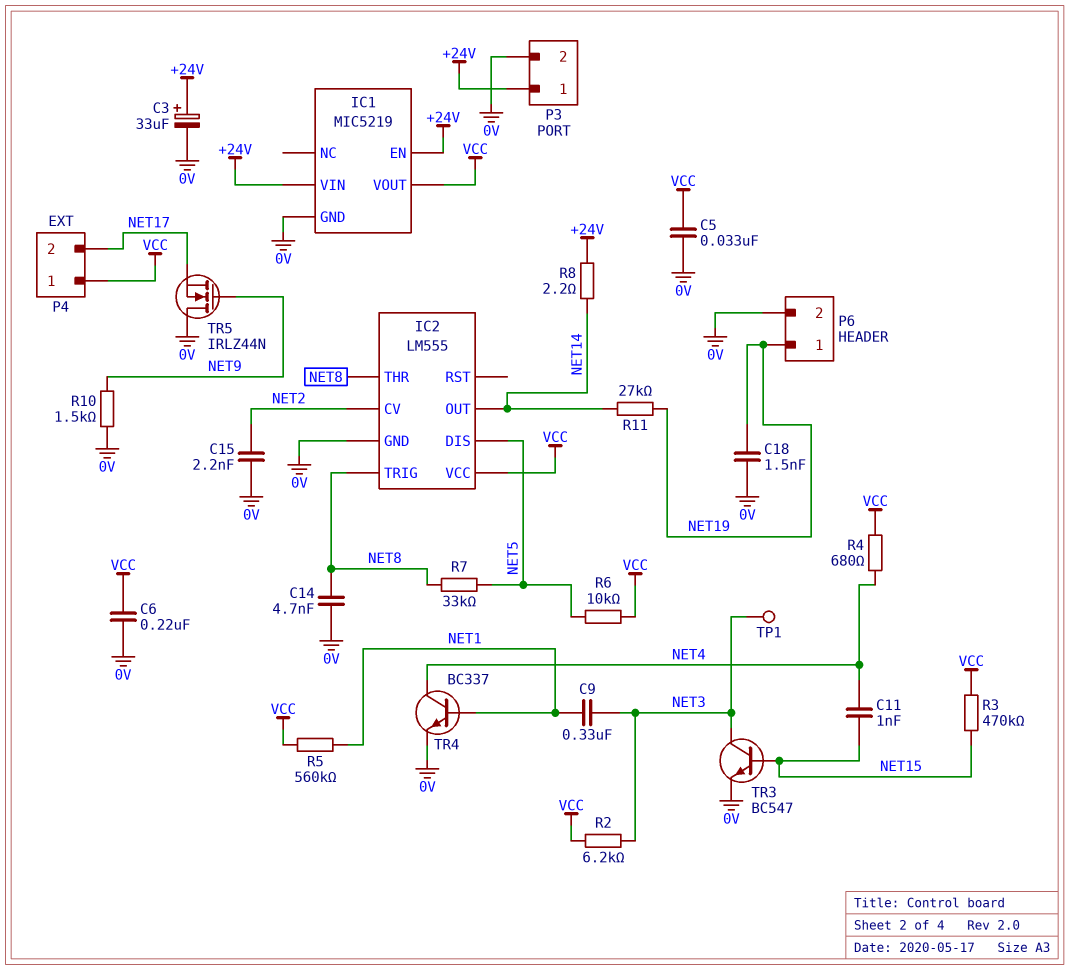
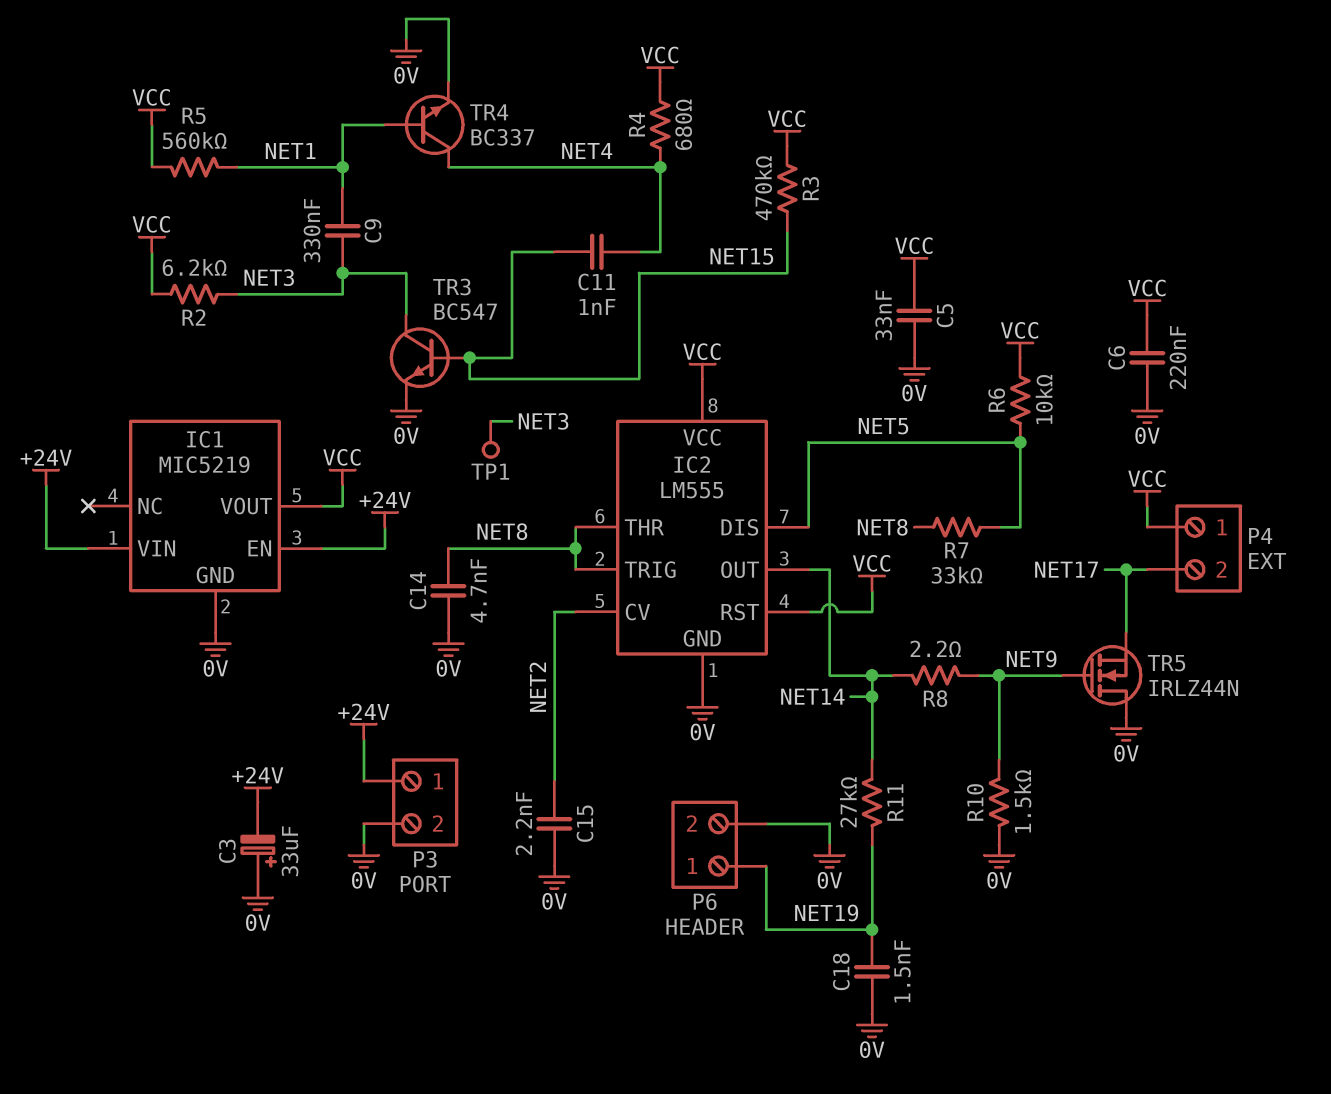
C3: 33uF (plus +24V, minus 0V) -> 33uF (plus 0V, minus +24V)
IC2 pin RST: none -> VCC
R8: 2.2 (+24V, NET14) -> 2.2 (NET9, NET14)

